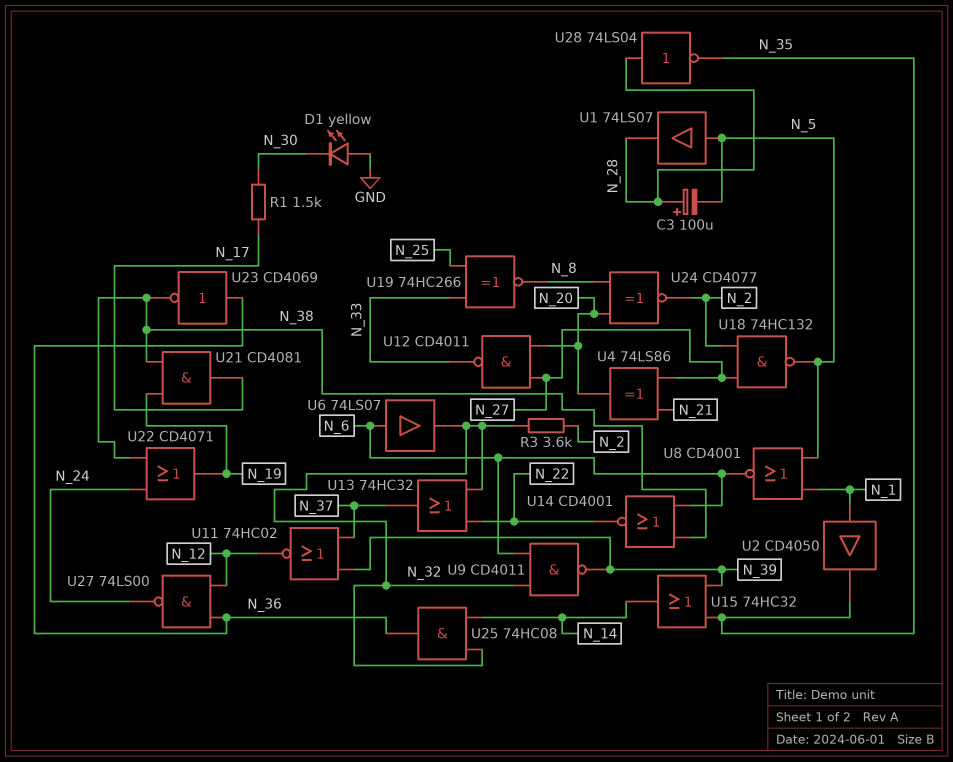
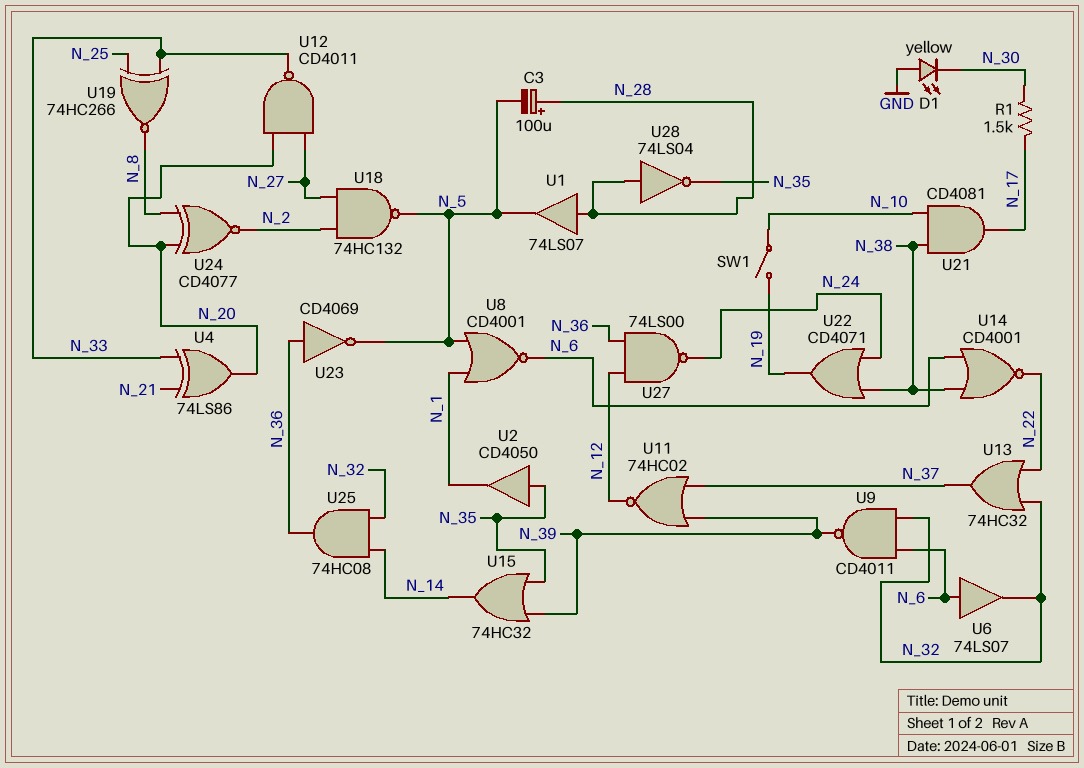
R3: 3.6k (N_2, N_32) -> none
SW1: none -> switch (N_10, N_19)
U1: buffer 74LS07 (in N_5, out N_28) -> buffer 74LS07 (in N_28, out N_5)
U2: buffer CD4050 (in N_1, out N_35) -> buffer CD4050 (in N_35, out N_1)
U4: XOR 74LS86 (in N_21, in N_27, out N_20) -> XOR 74LS86 (in N_21, in N_33, out N_20)
U21: AND CD4081 (in N_19, in N_38, out N_17) -> AND CD4081 (in N_10, in N_38, out N_17)
U23: NOT CD4069 (in N_36, out N_38) -> NOT CD4069 (in N_36, out N_5)

